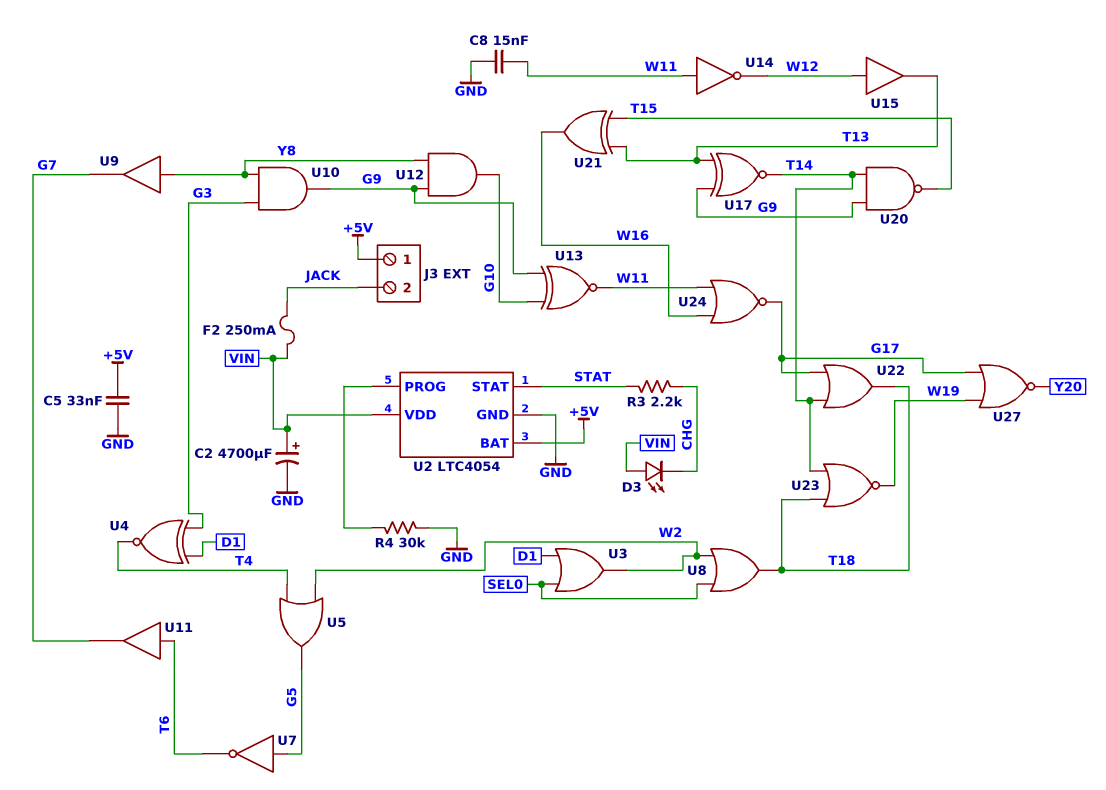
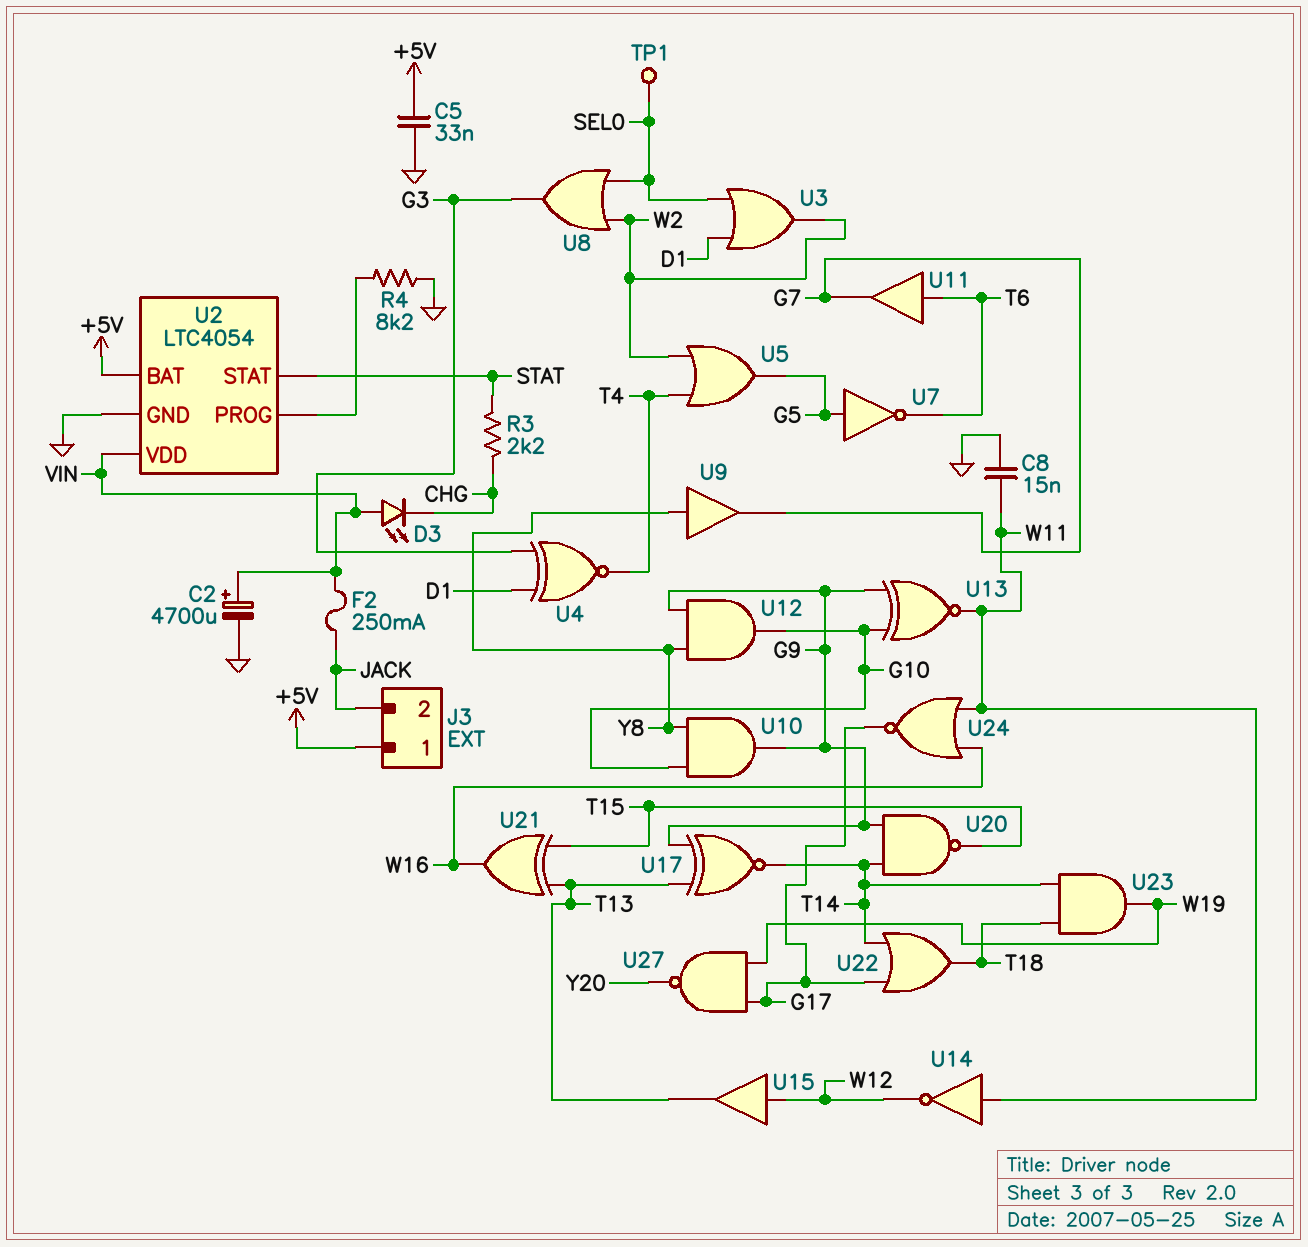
R4: 30k (GND, U2/PROG) -> 8.2k (GND, U2/PROG)
TP1: none -> test point (SEL0)
U8: OR (in SEL0, in W2, out T18) -> OR (in SEL0, in W2, out G3)
U10: AND (in G3, in Y8, out G9) -> AND (in G10, in Y8, out G9)
U23: NOR (in T14, in T18, out W19) -> AND (in T14, in T18, out W19)
U27: NOR (in G17, in W19, out Y20) -> NAND (in G17, in W19, out Y20)

